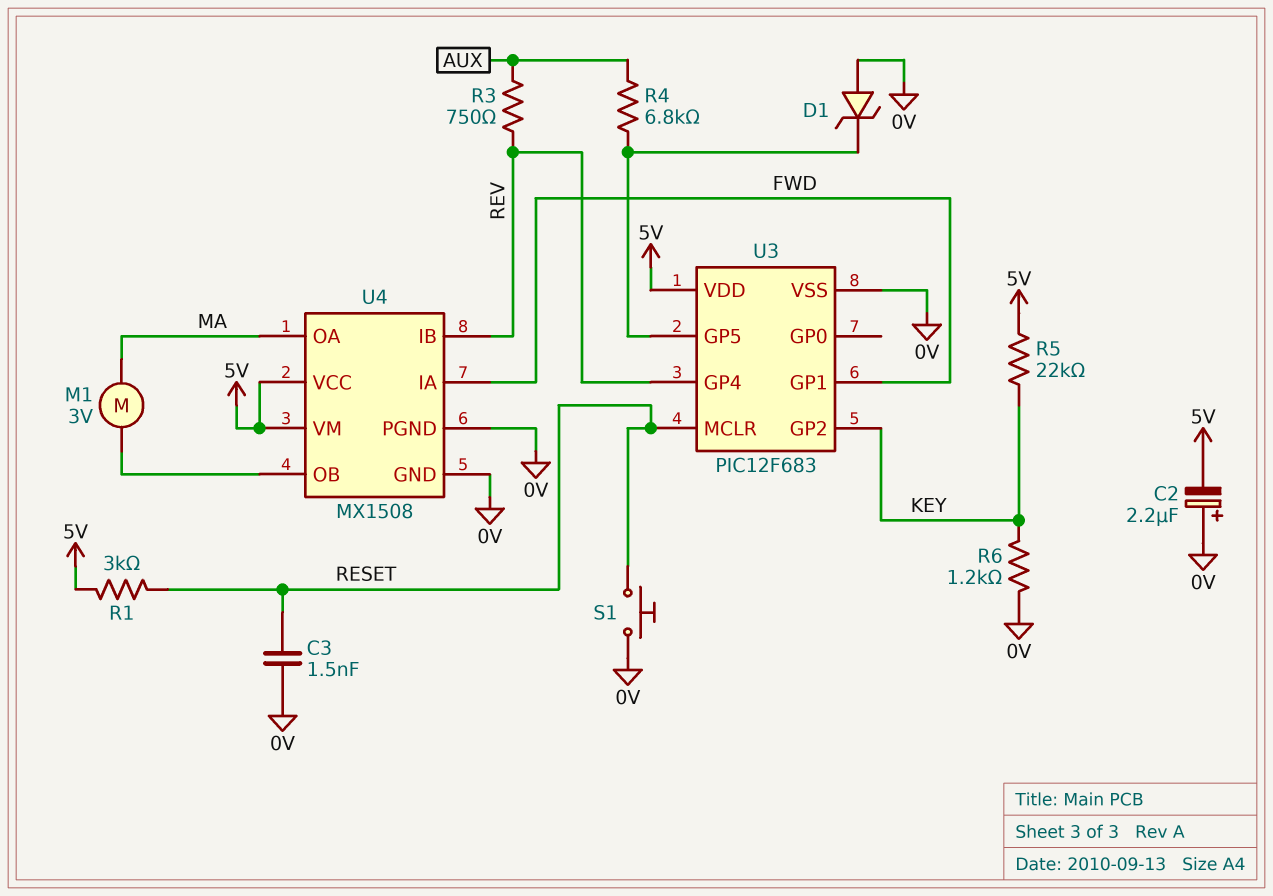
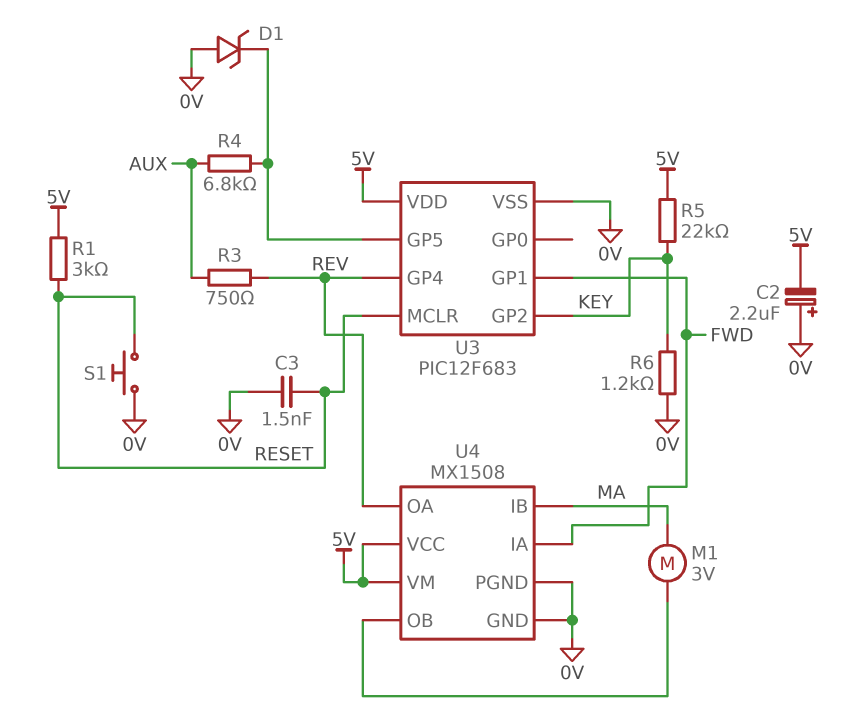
U4 pin IB: REV -> MA
U4 pin OA: MA -> REV

